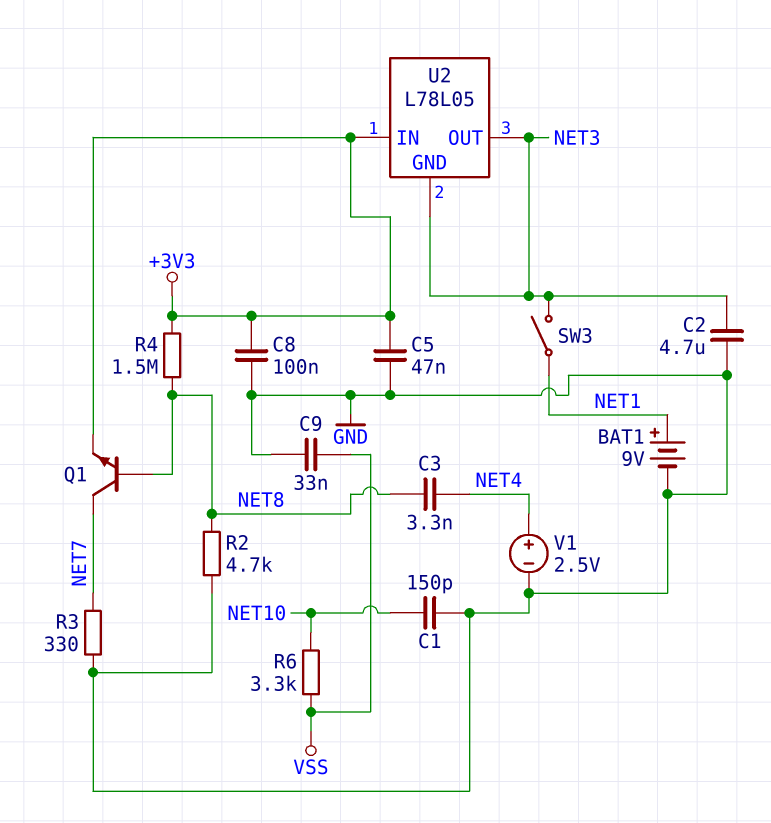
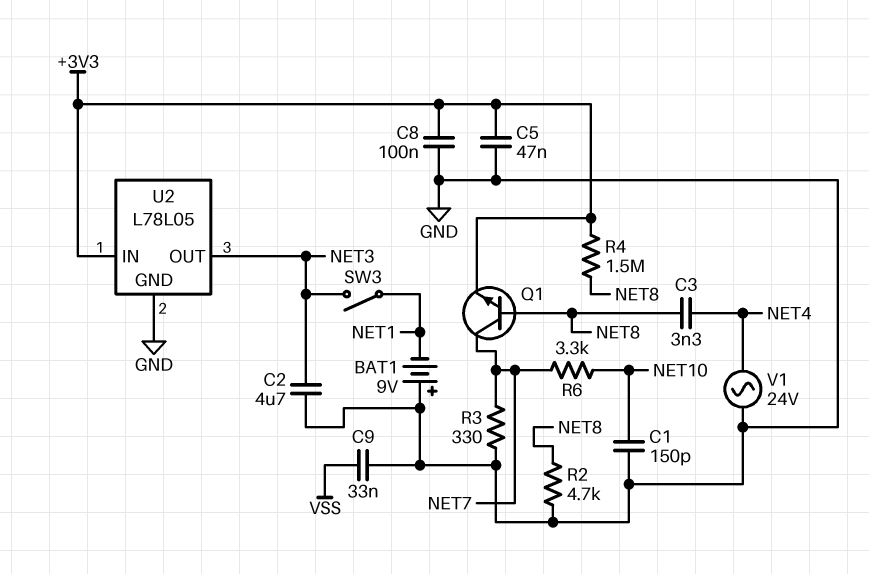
BAT1: 9V (plus NET1, minus GND) -> 9V (plus GND, minus NET1)
R6: 3.3k (NET10, VSS) -> 3.3k (NET7, NET10)
U2 pin GND: NET3 -> GND
V1: 2.5V (plus NET4, minus GND) -> AC 24V (GND, NET4)

